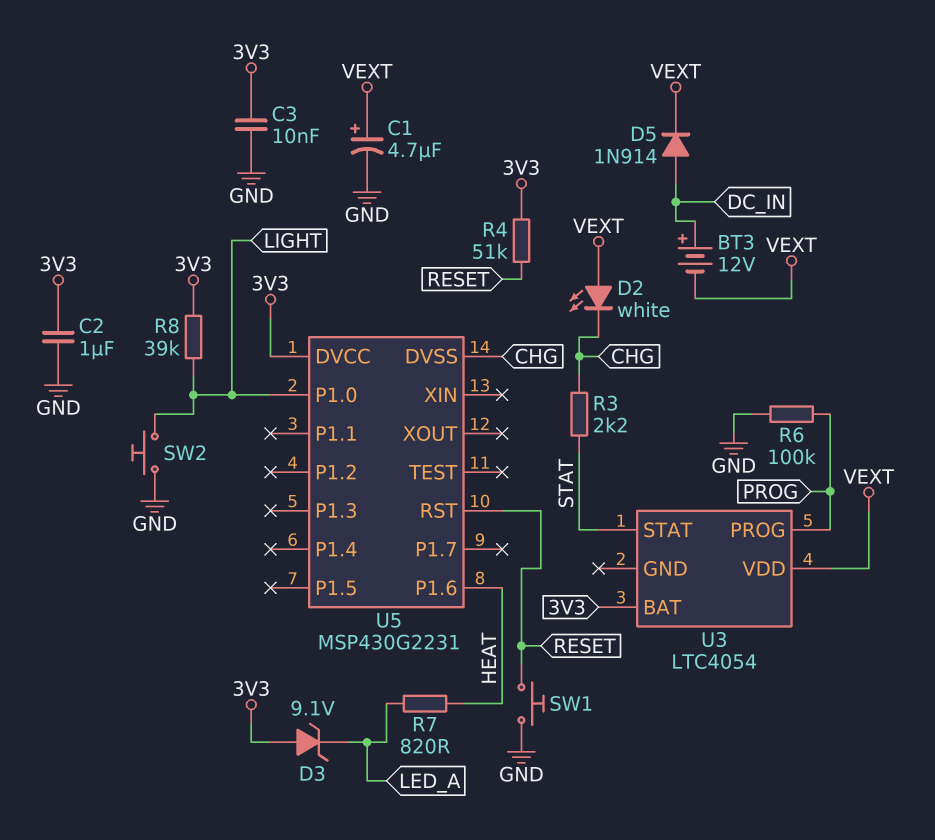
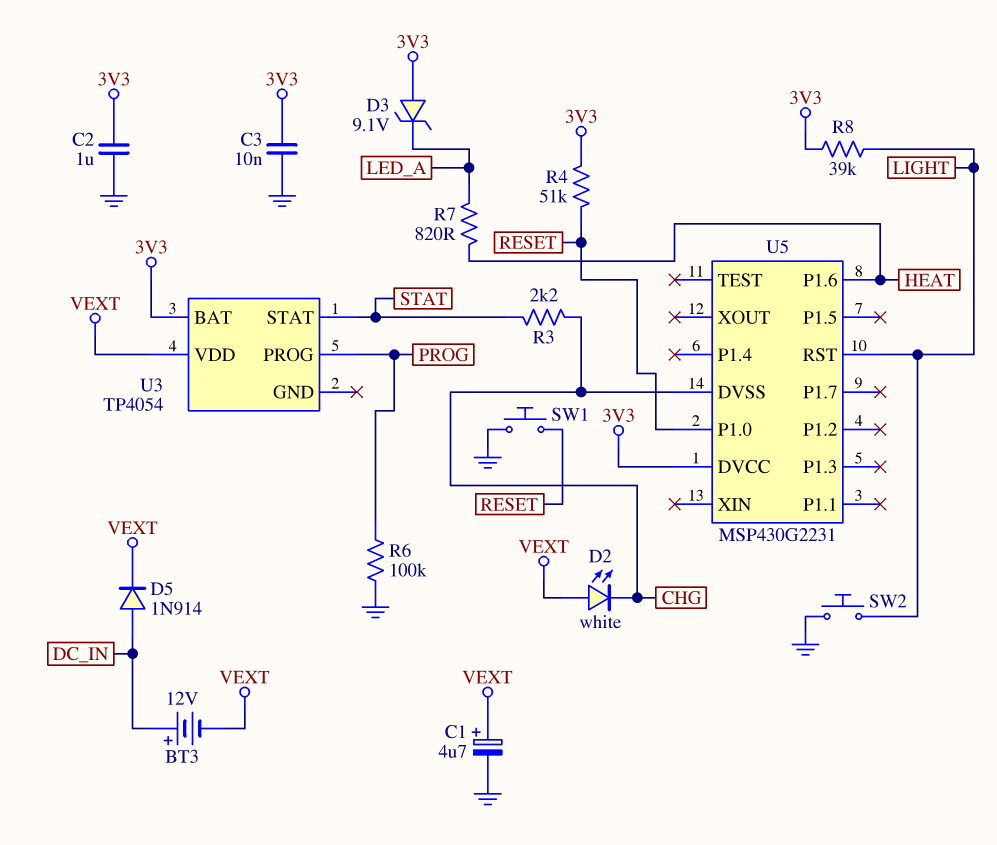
U3: LTC4054 -> TP4054
U5 pin P1.0: LIGHT -> RESET
U5 pin RST: RESET -> LIGHT

